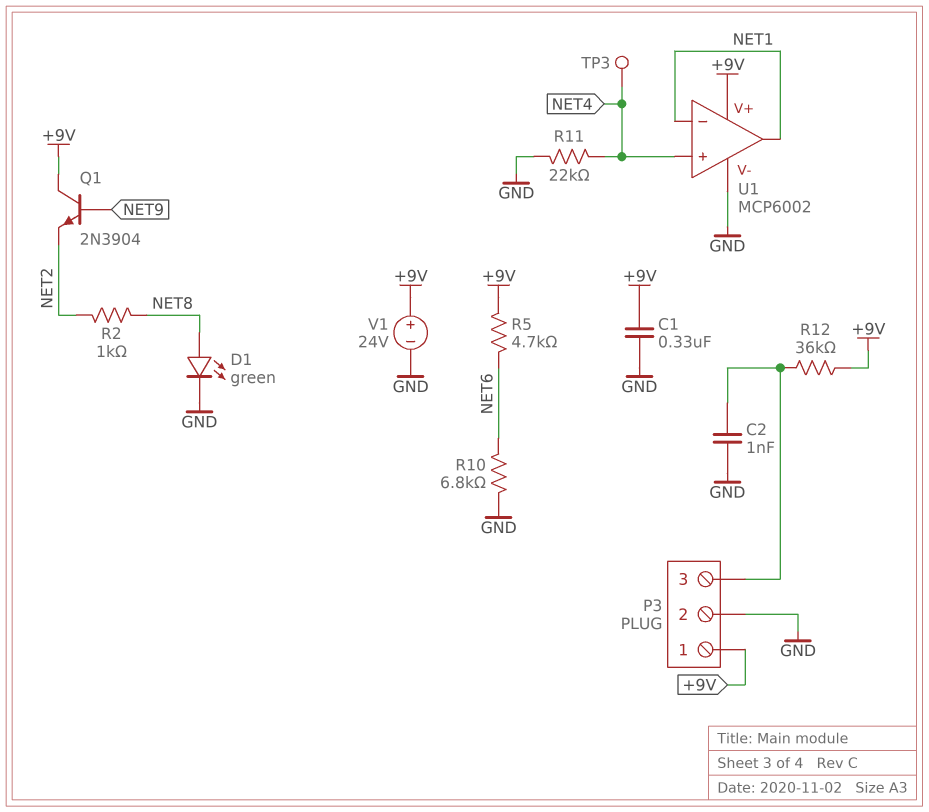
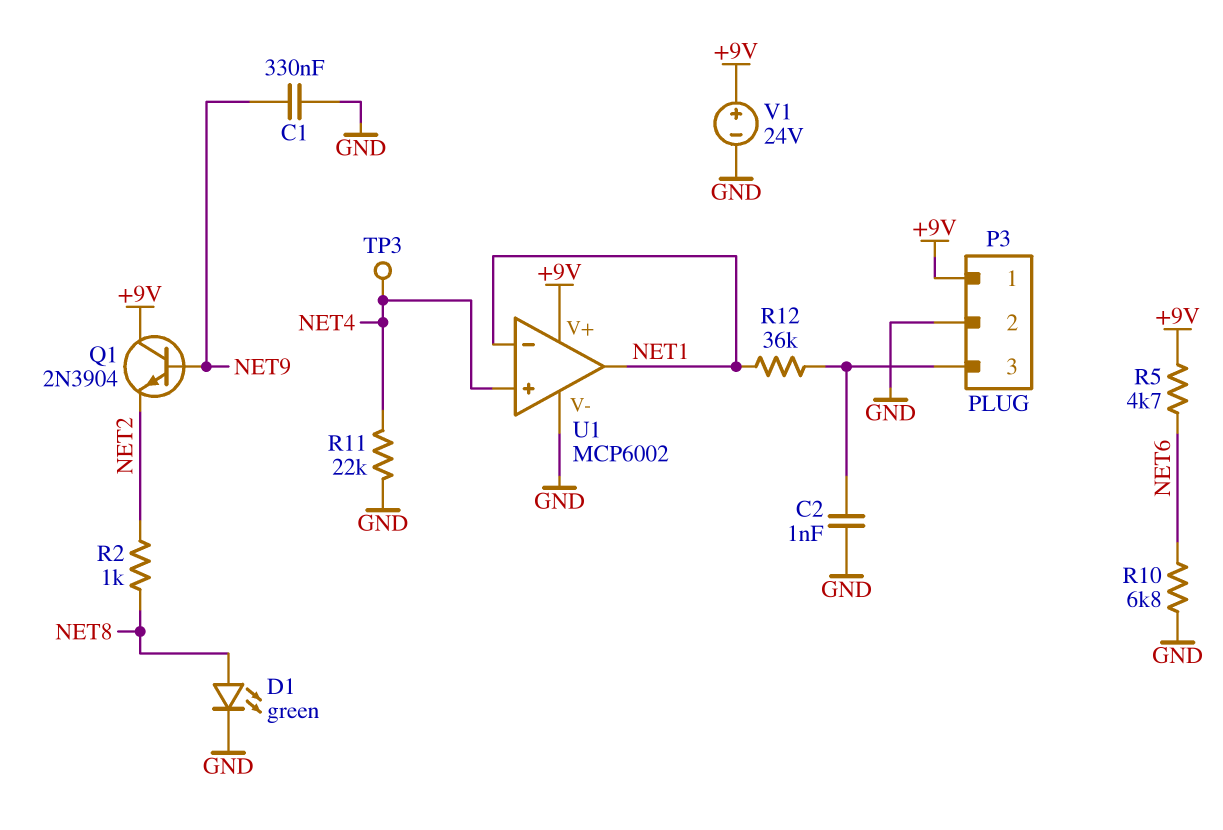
C1: 330nF (+9V, GND) -> 330nF (GND, NET9)
R12: 36k (+9V, P3/3) -> 36k (NET1, P3/3)

